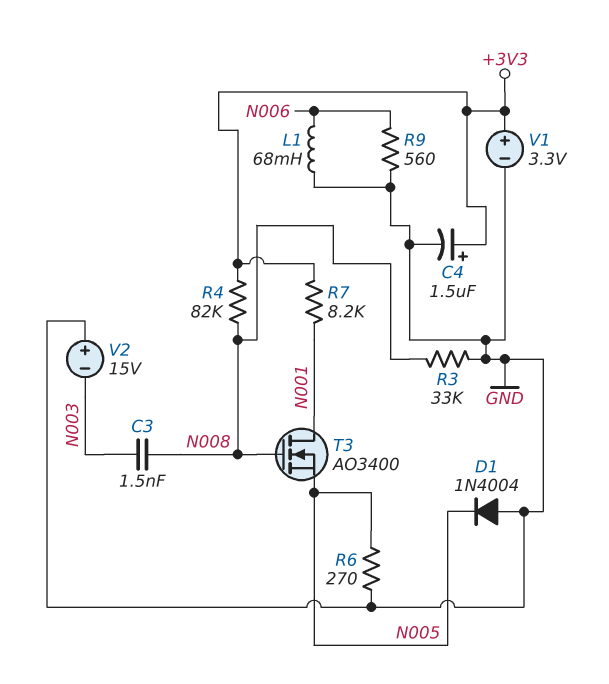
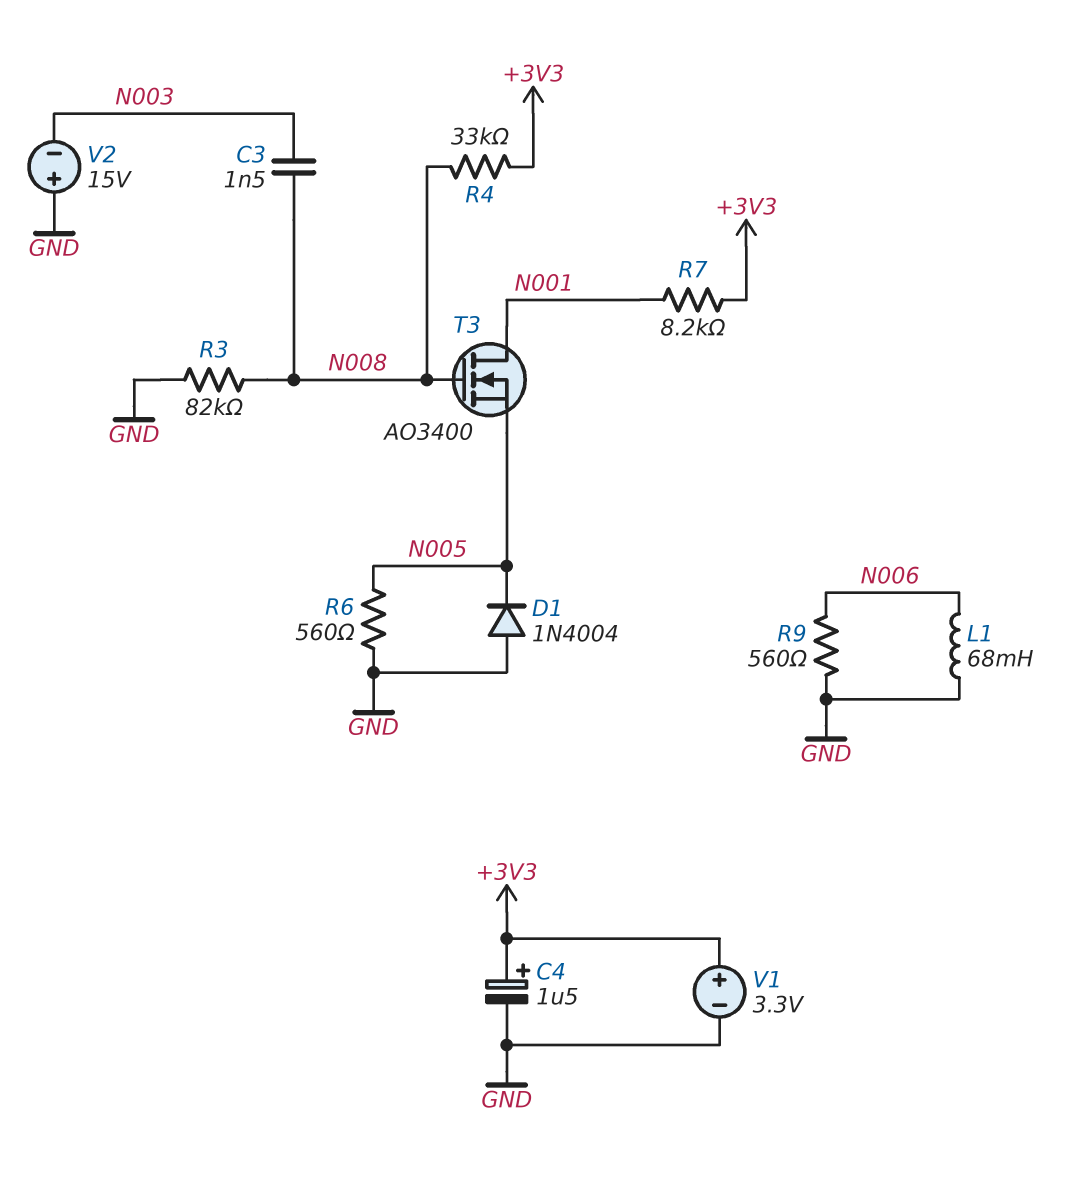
R3: 33k (GND, N008) -> 82k (GND, N008)
R4: 82k (+3V3, N008) -> 33k (+3V3, N008)
R6: 270 (GND, N005) -> 560 (GND, N005)

